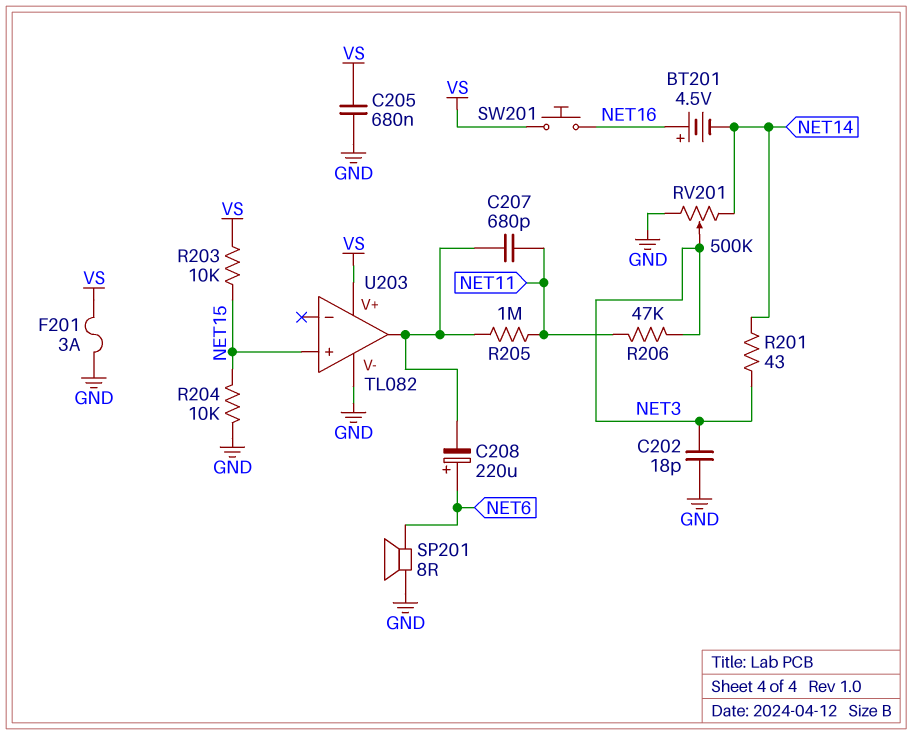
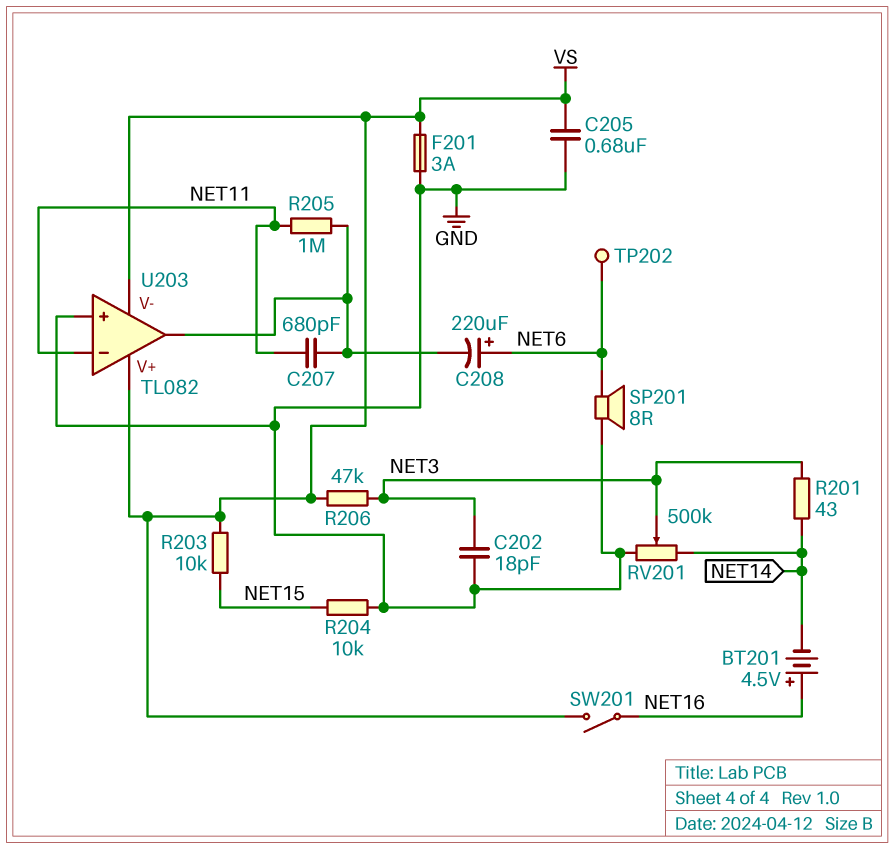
R206: 47k (NET3, NET11) -> 47k (NET3, VS)
SW201: button (NET16, VS) -> switch (NET16, VS)
TP202: none -> test point (NET6)
U203 pin V-: GND -> VS
U203 pin in+: NET15 -> GND
U203 pin in-: none -> NET11

